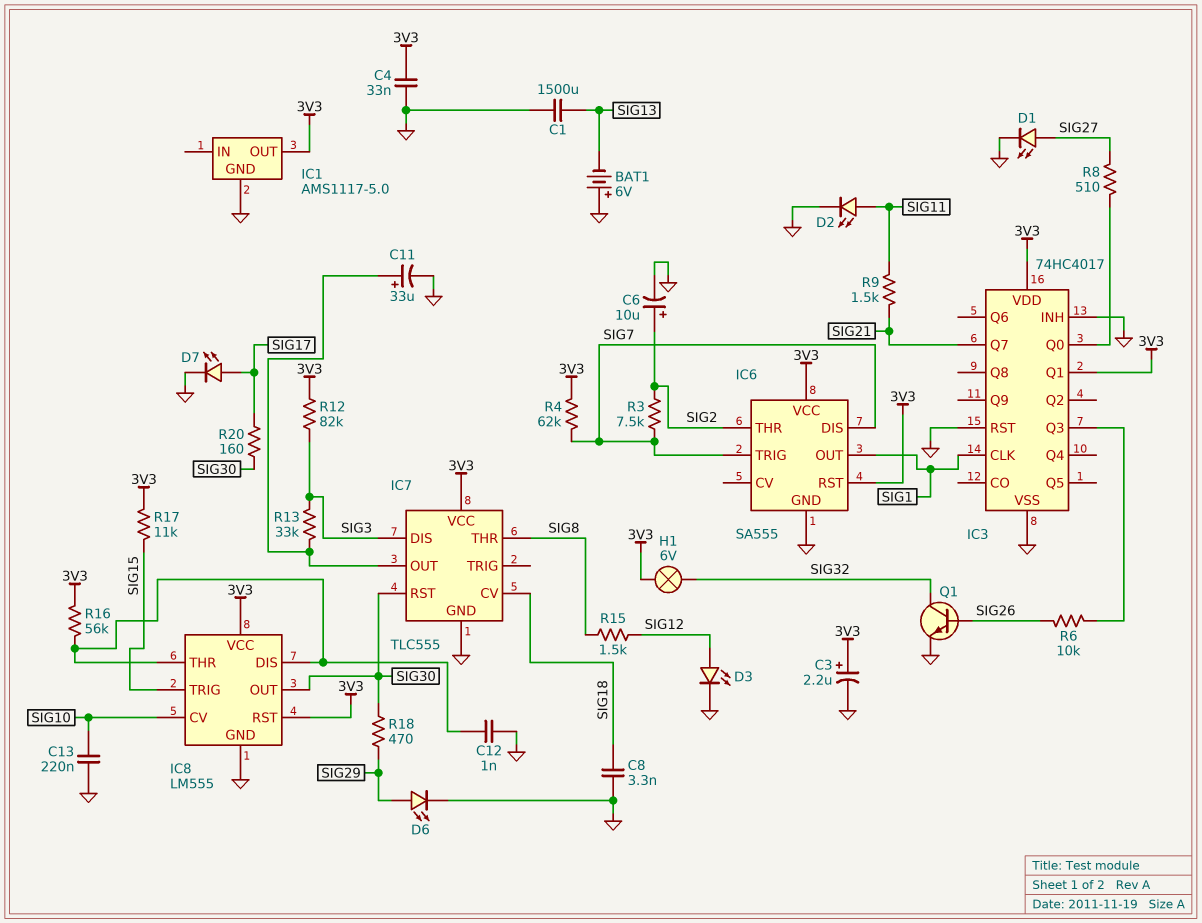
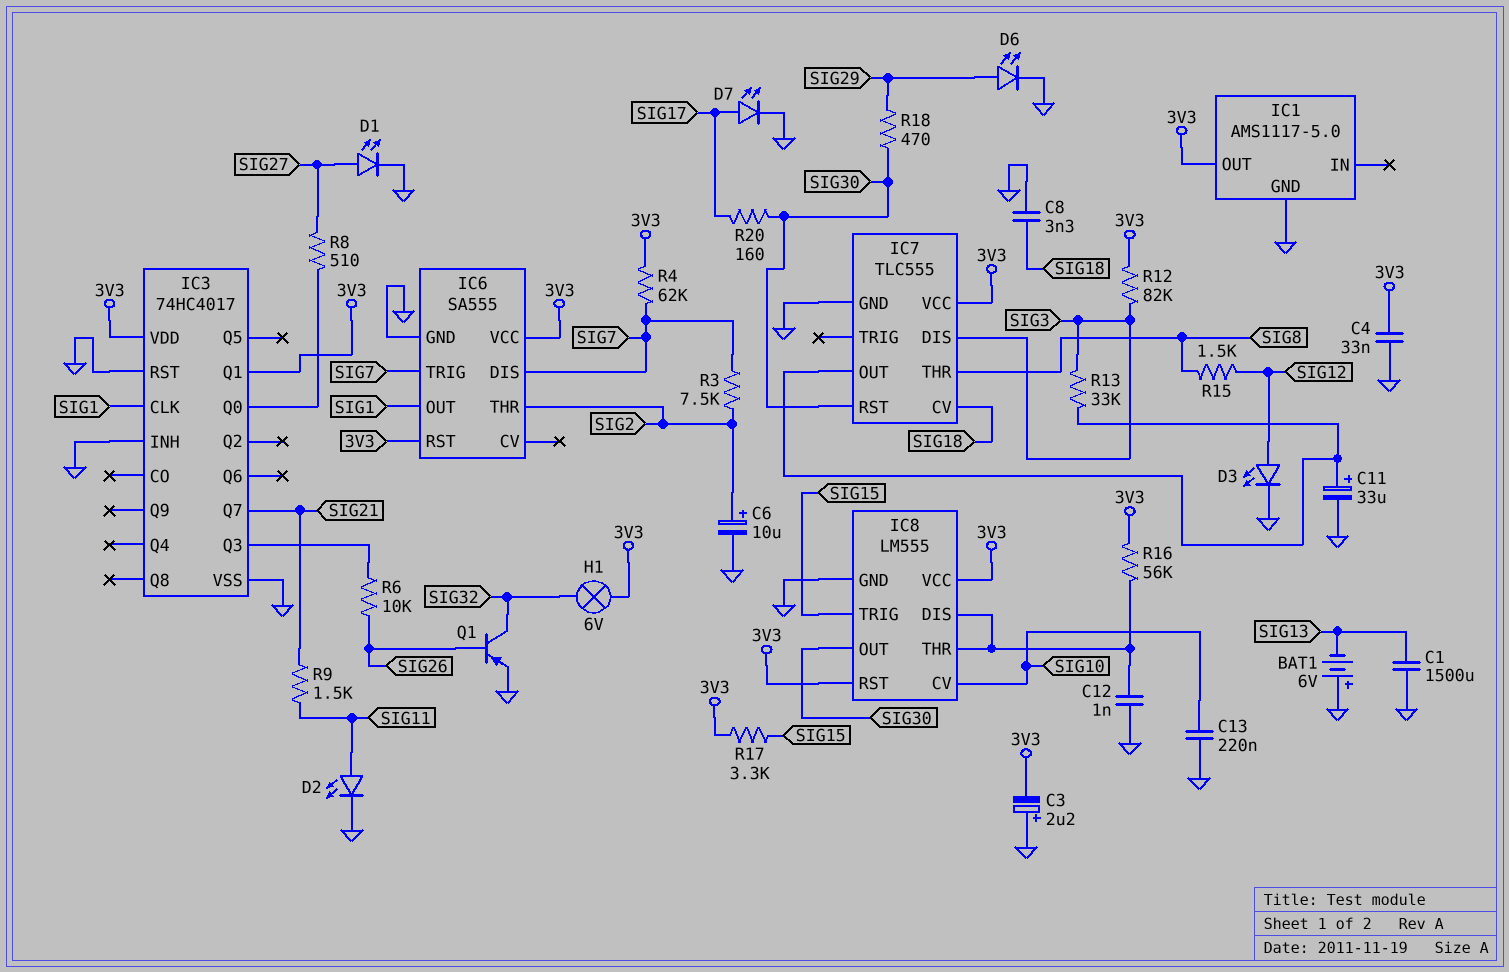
C3: 2.2uF (plus 3V3, minus GND) -> 2.2uF (plus GND, minus 3V3)
Q1: NPN (B SIG26, C SIG32, E GND) -> PNP (B SIG26, C SIG32, E GND)
R17: 11k (3V3, SIG15) -> 3.3k (3V3, SIG15)

